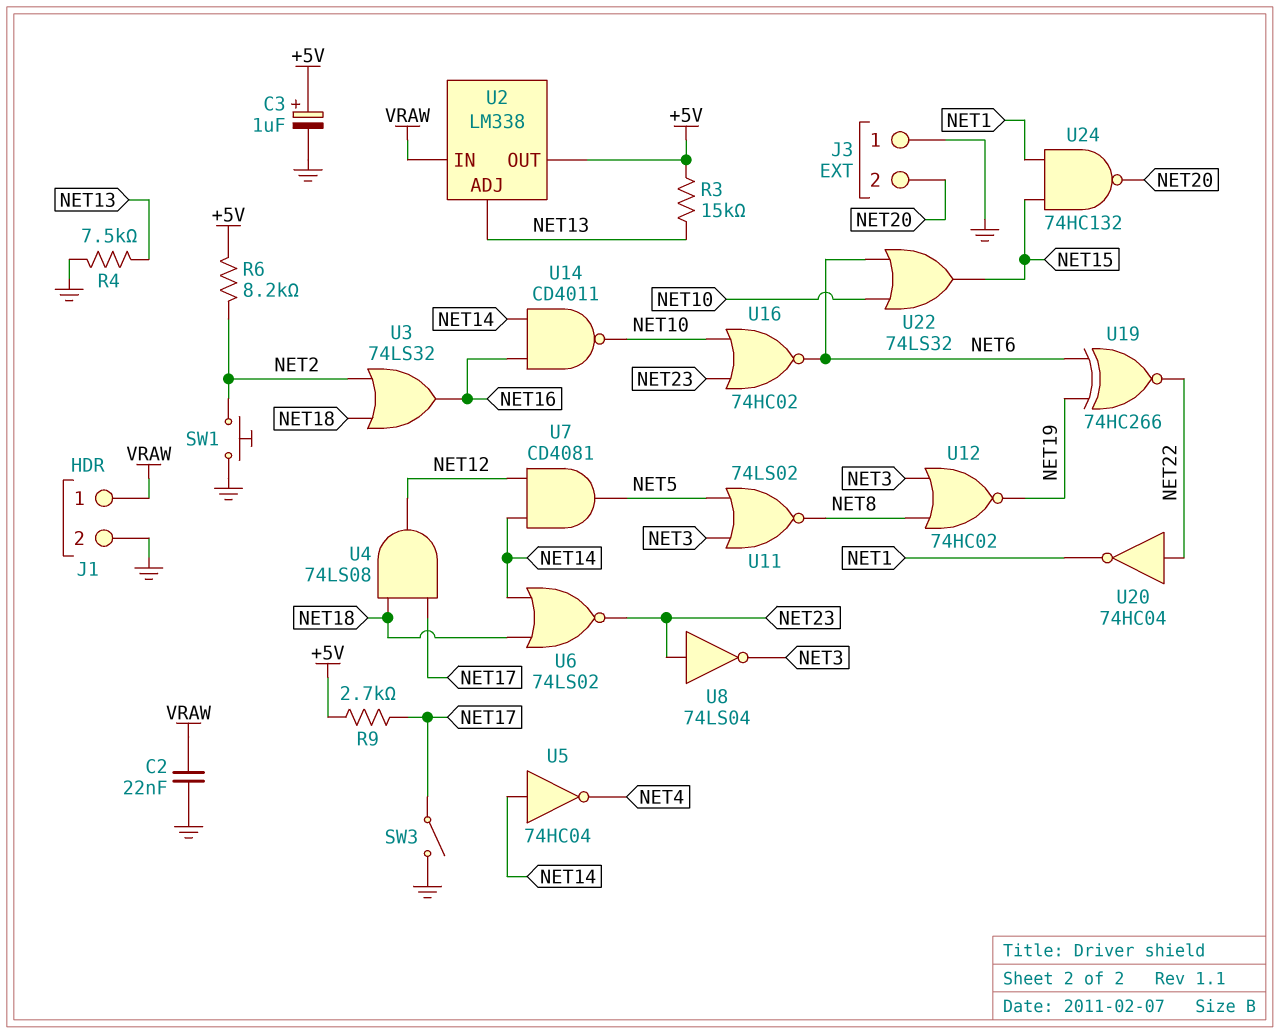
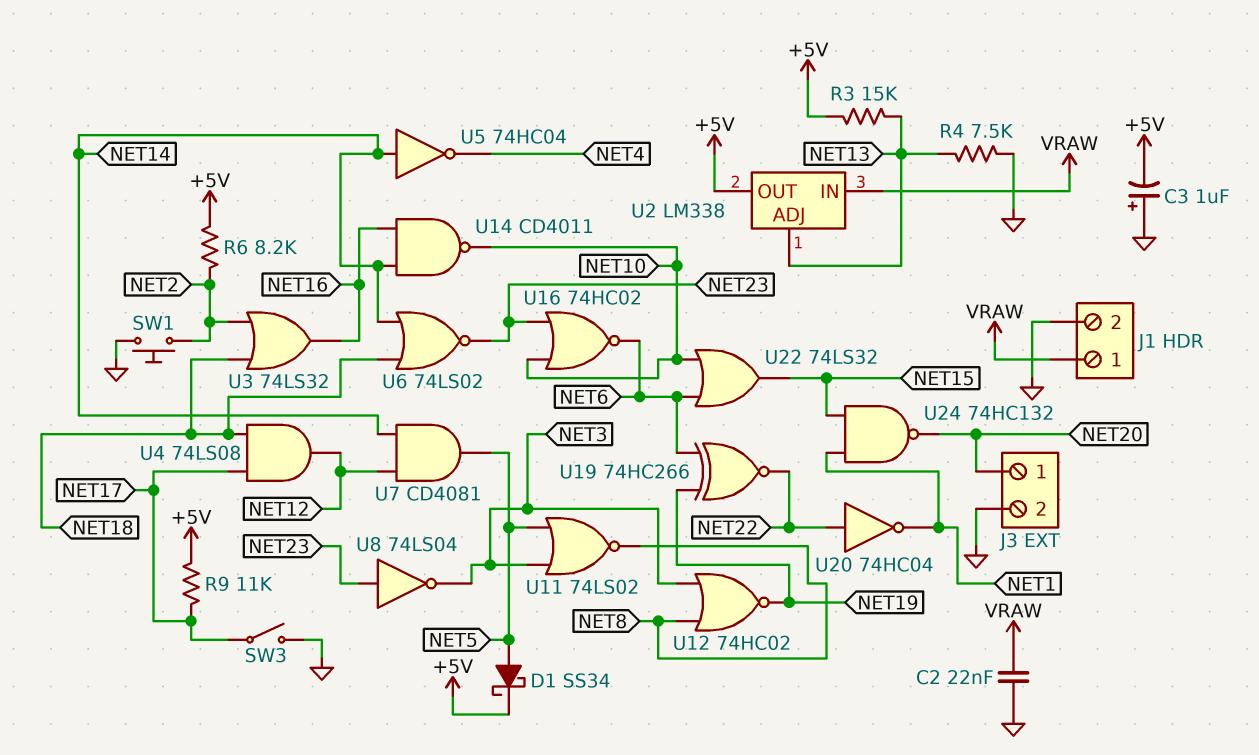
C3: 1uF (plus +5V, minus GND) -> 1uF (plus GND, minus +5V)
D1: none -> schottky SS34 (A NET5, K +5V)
J3 pin 1: GND -> NET20
J3 pin 2: NET20 -> GND
R9: 2.7k (+5V, NET17) -> 11k (+5V, NET17)

